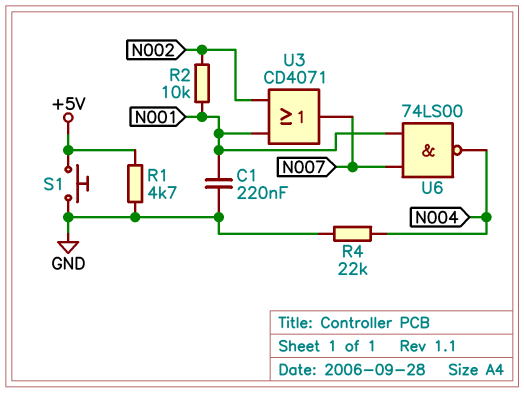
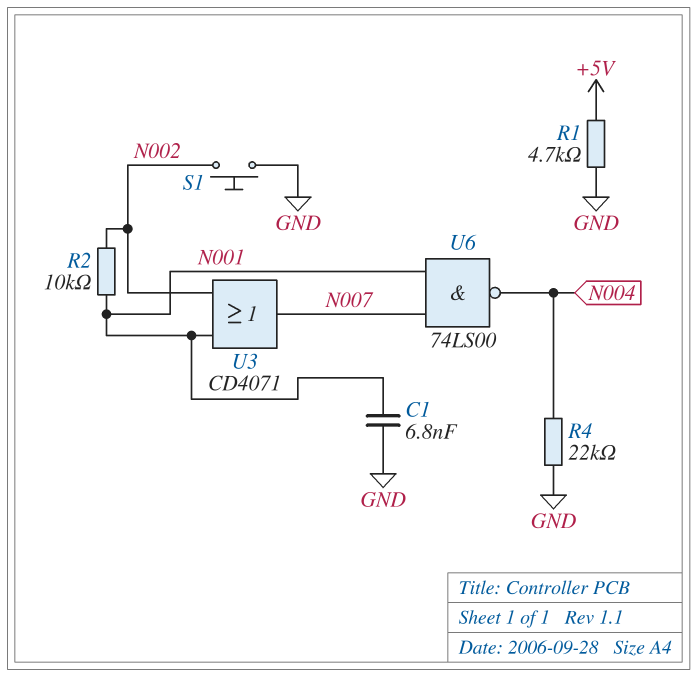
C1: 220nF (GND, N001) -> 6.8nF (GND, N001)
S1: button (+5V, GND) -> button (GND, N002)

